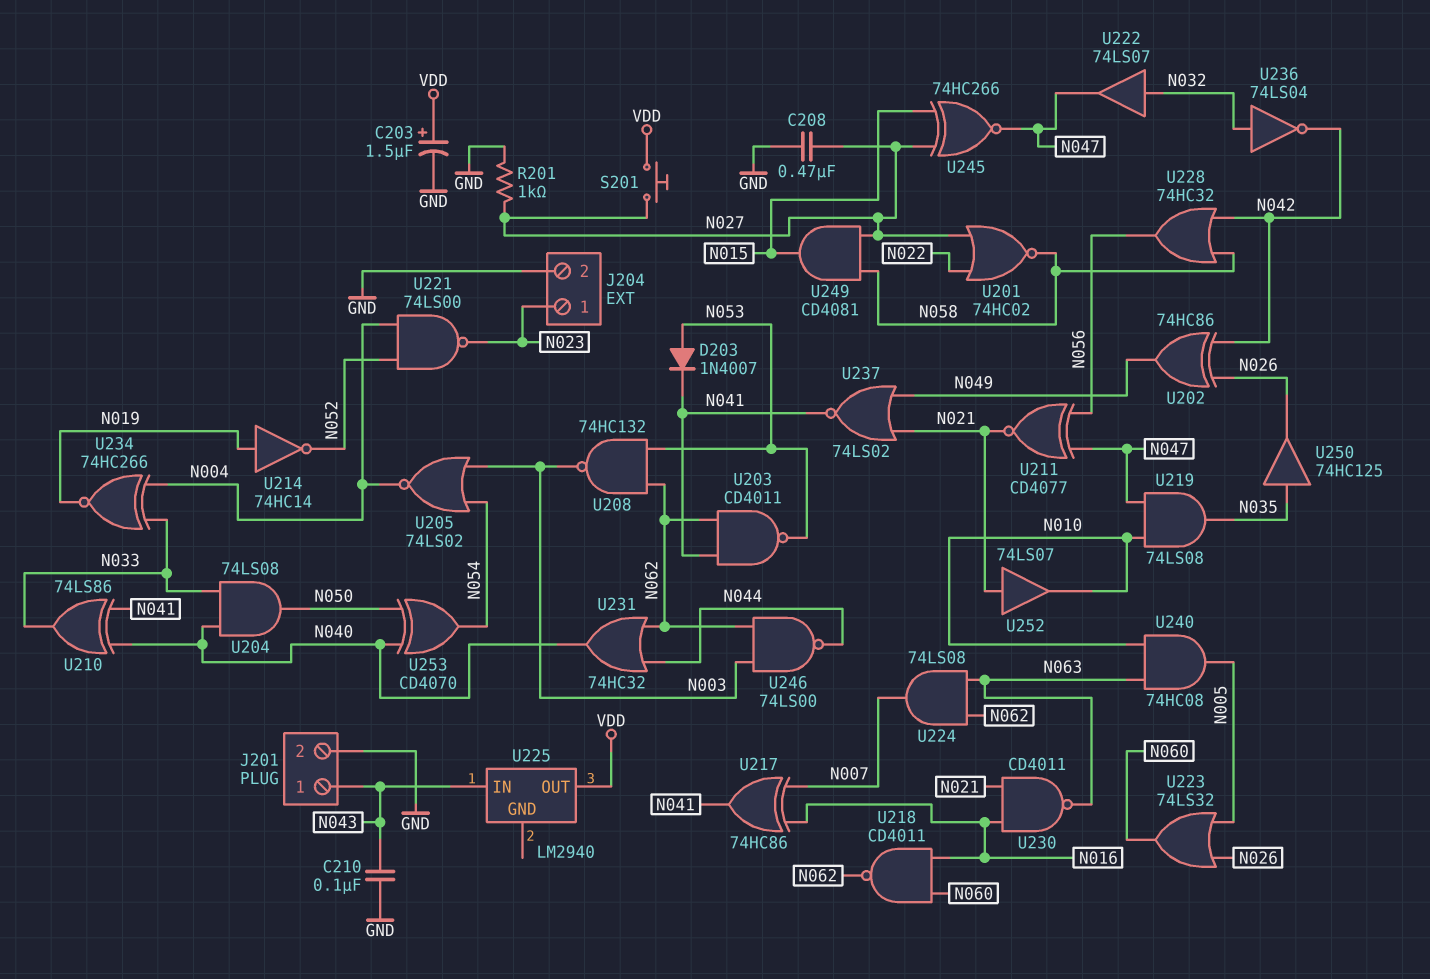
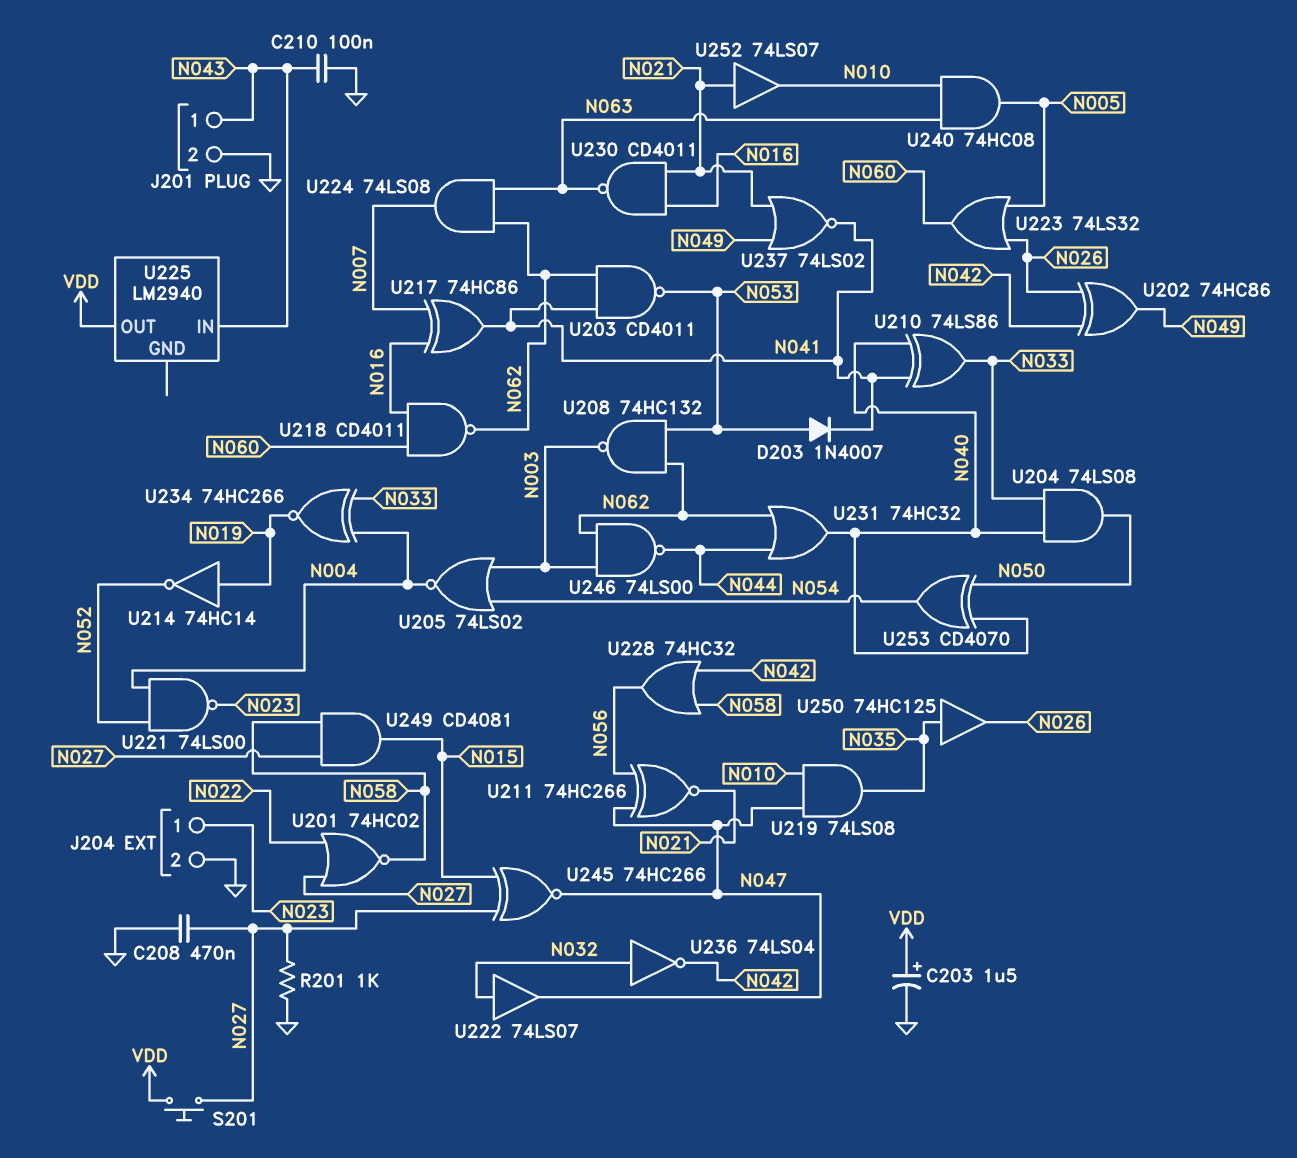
U211: XNOR CD4077 (in N047, in N056, out N021) -> XNOR 74HC266 (in N047, in N056, out N021)

